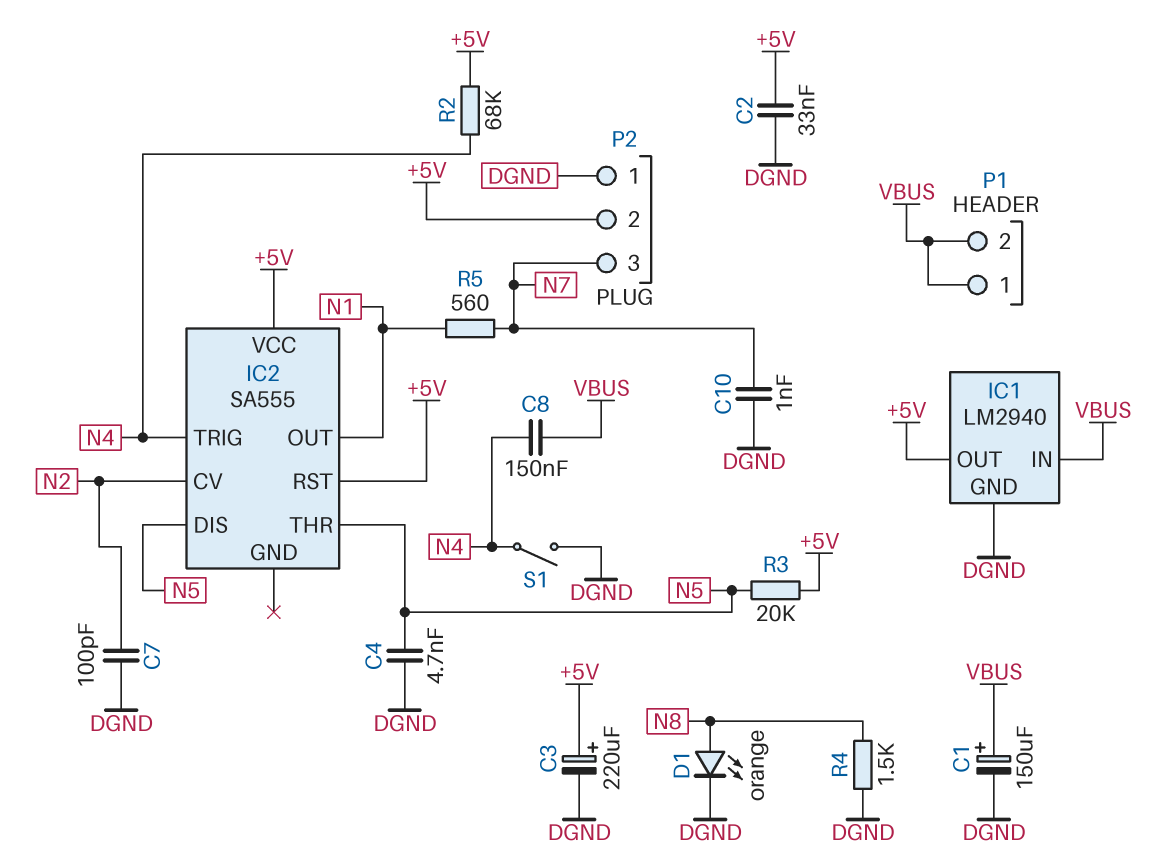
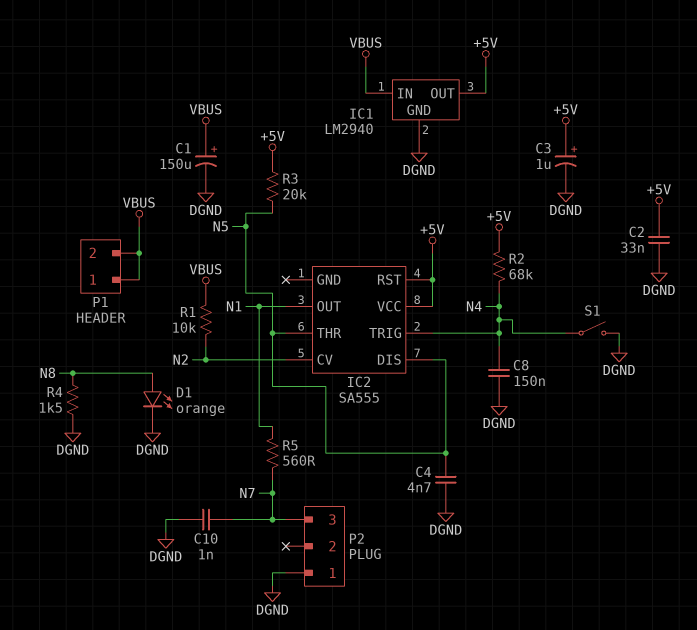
C3: 220uF (plus +5V, minus DGND) -> 1uF (plus +5V, minus DGND)
C7: 100pF (DGND, N2) -> none
C8: 150nF (N4, VBUS) -> 150nF (DGND, N4)
P2 pin 2: +5V -> none
R1: none -> 10k (N2, VBUS)

